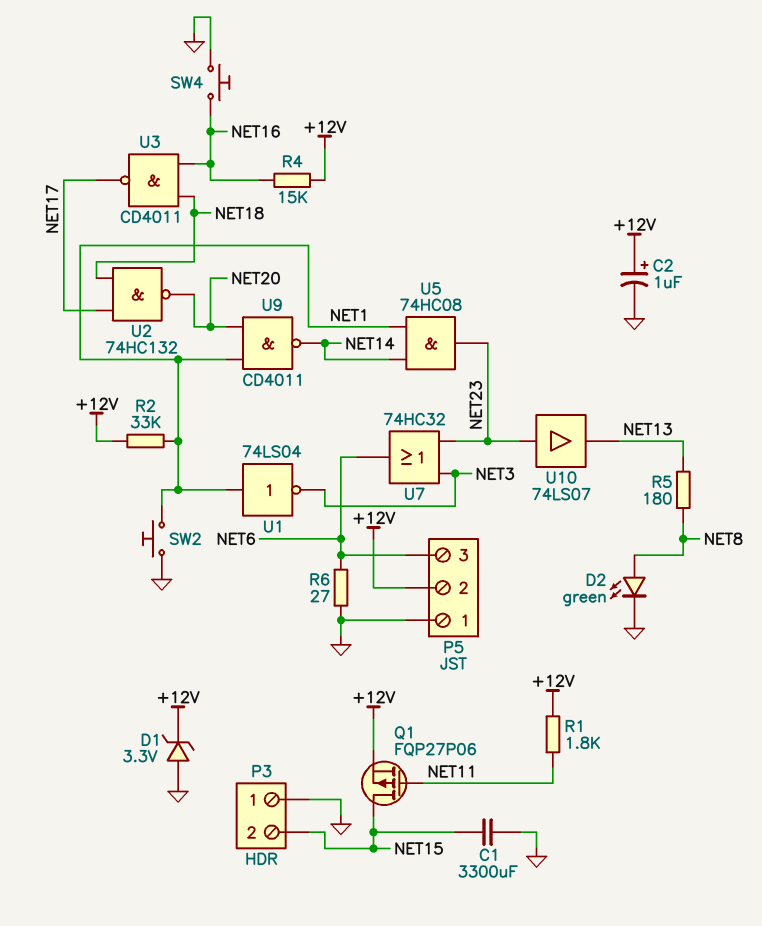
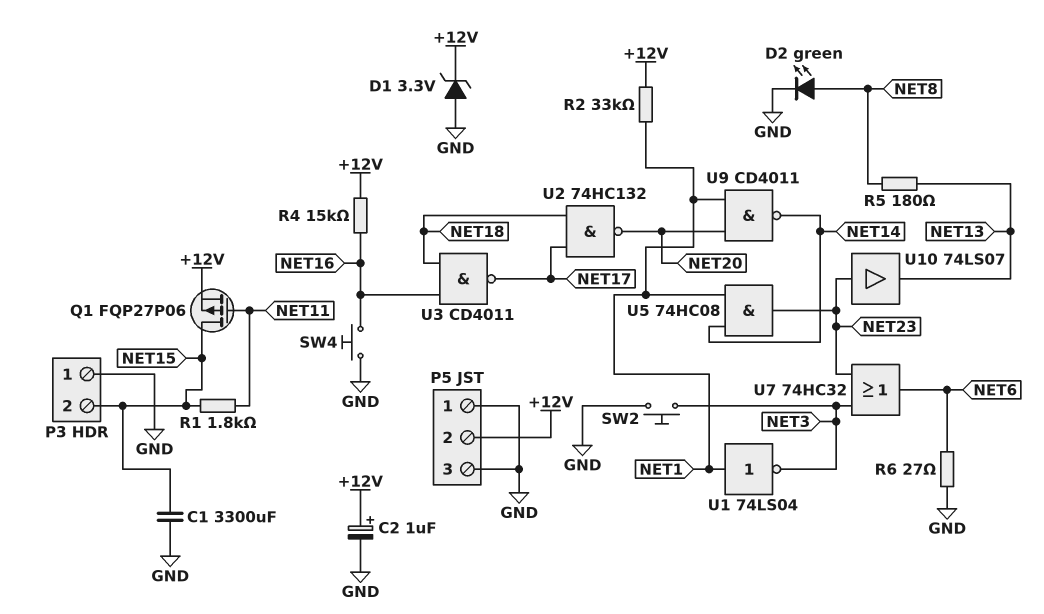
P5 pin 3: NET6 -> GND
R1: 1.8k (+12V, NET11) -> 1.8k (NET11, NET15)
SW2: button (GND, NET1) -> button (GND, NET3)

